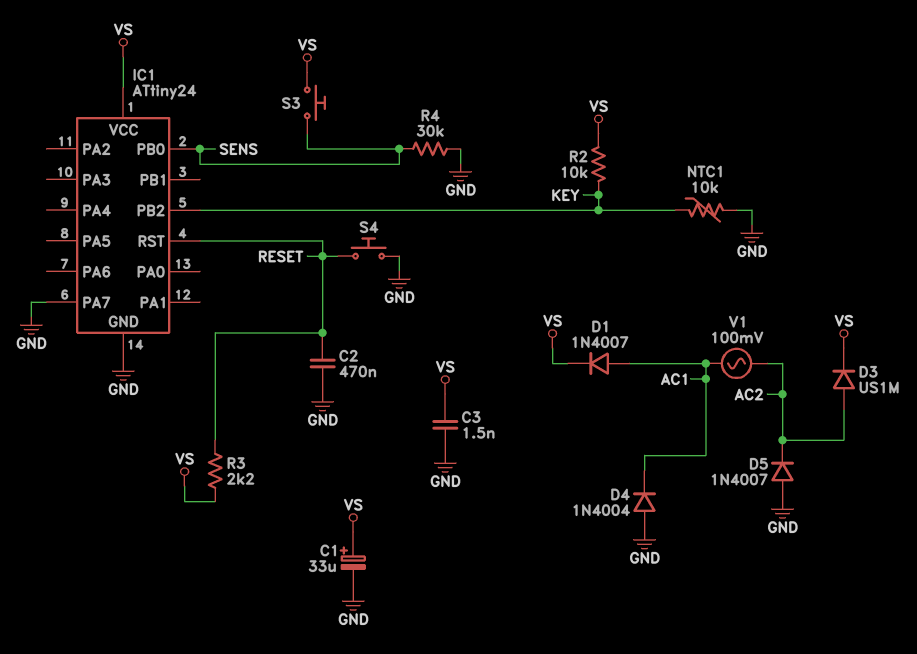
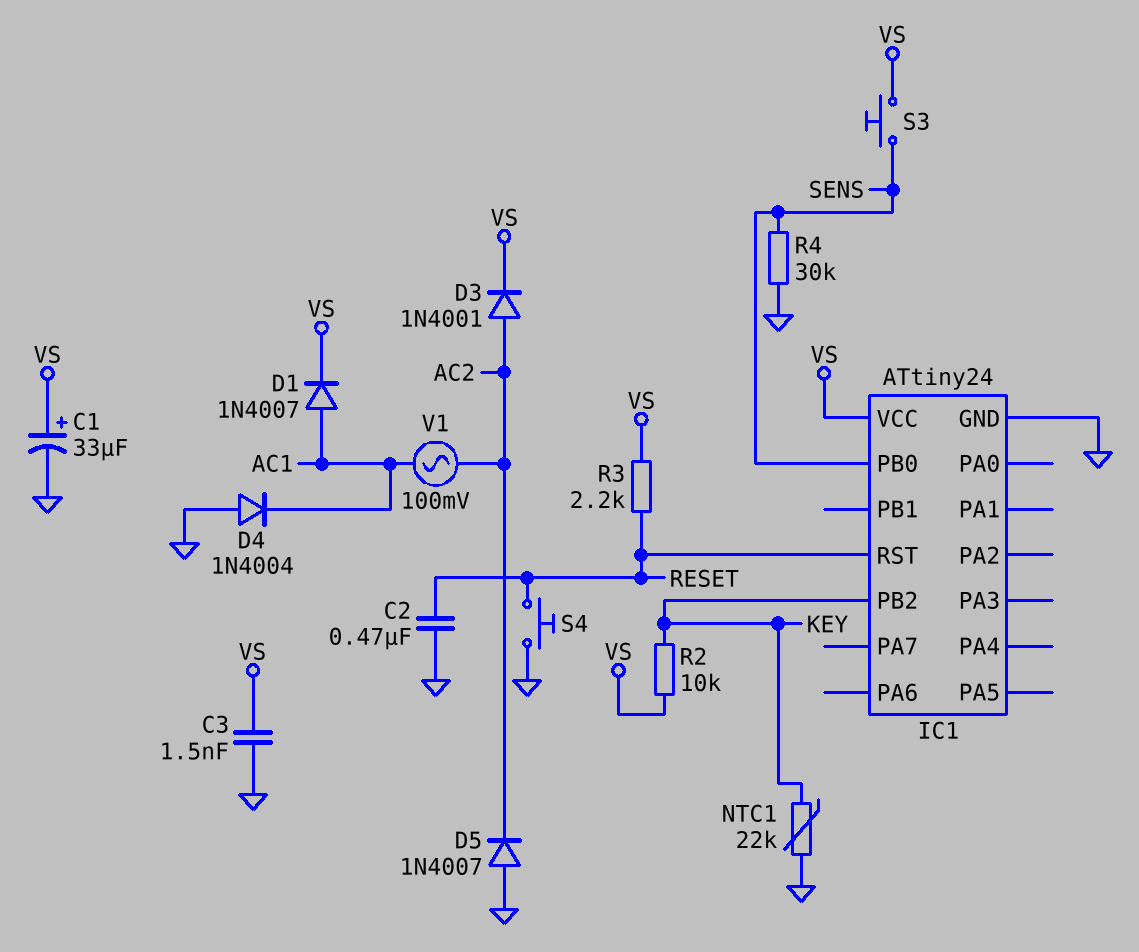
D3: diode US1M (A AC2, K VS) -> diode 1N4001 (A AC2, K VS)
IC1 pin PA7: GND -> none
NTC1: 10k (GND, KEY) -> 22k (GND, KEY)

